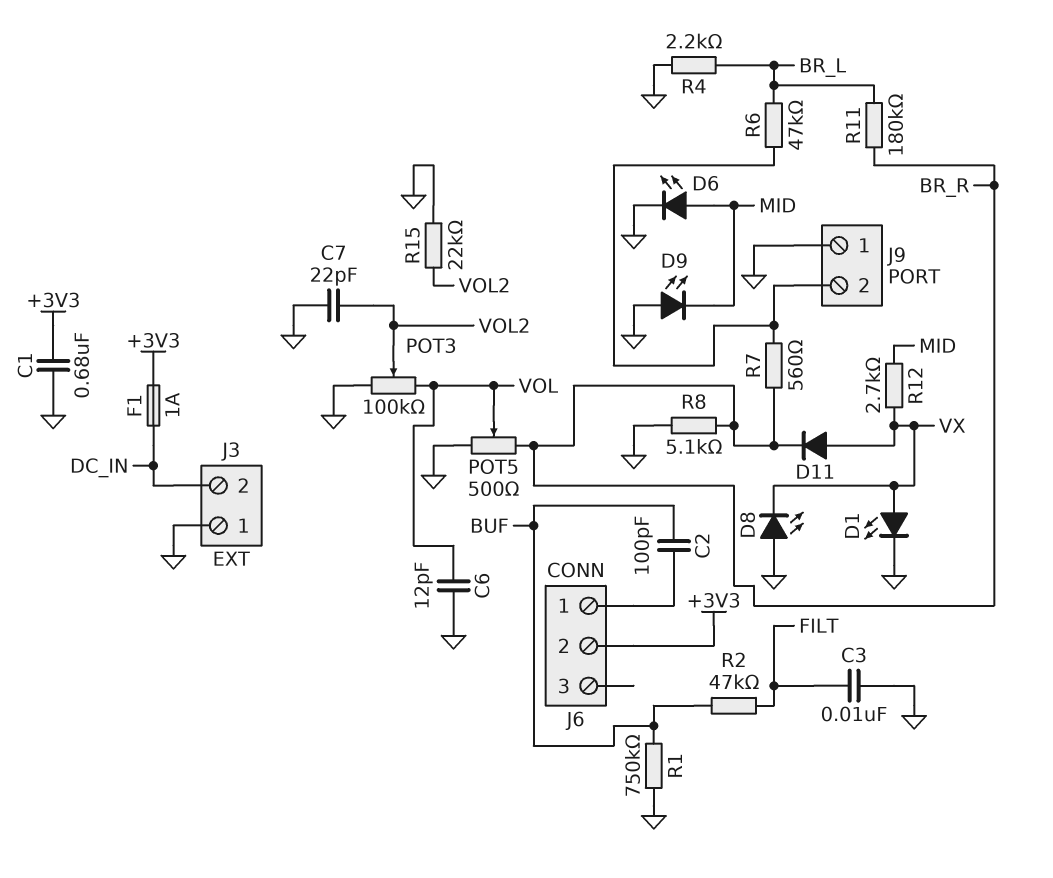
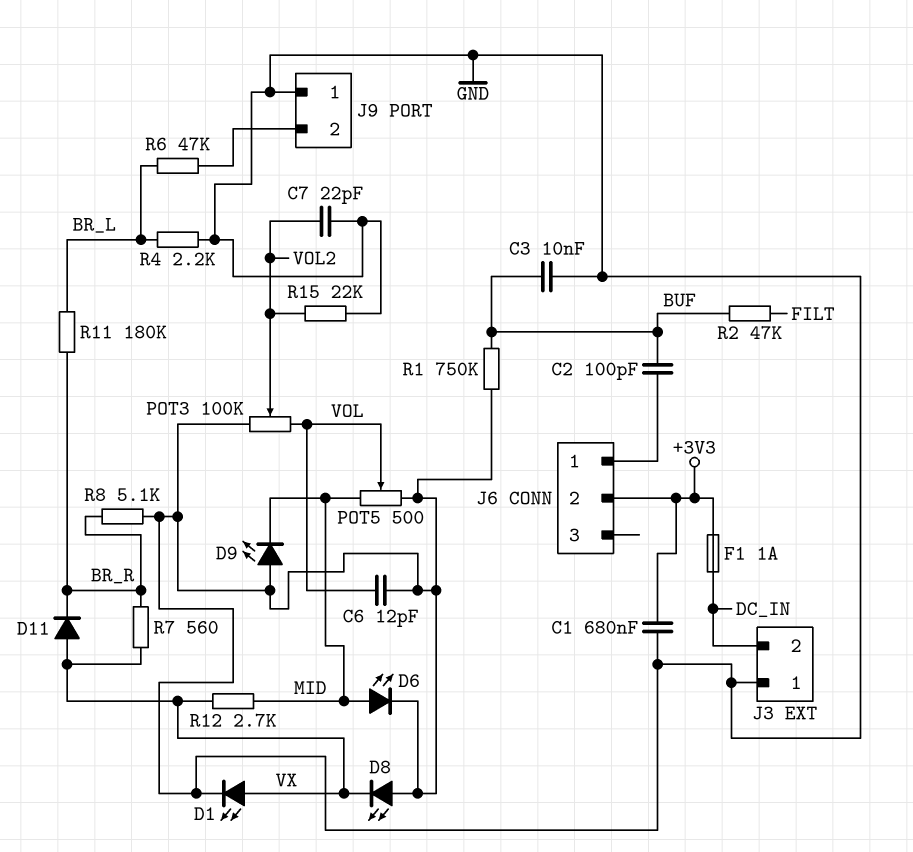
C3: 10nF (FILT, GND) -> 10nF (BUF, GND)
POT5: 500 (BR_R, GND, wiper VOL) -> 500 (GND, MID, wiper VOL)
R7: 560 (BR_R, J9/2) -> 560 (BR_R, VX)

